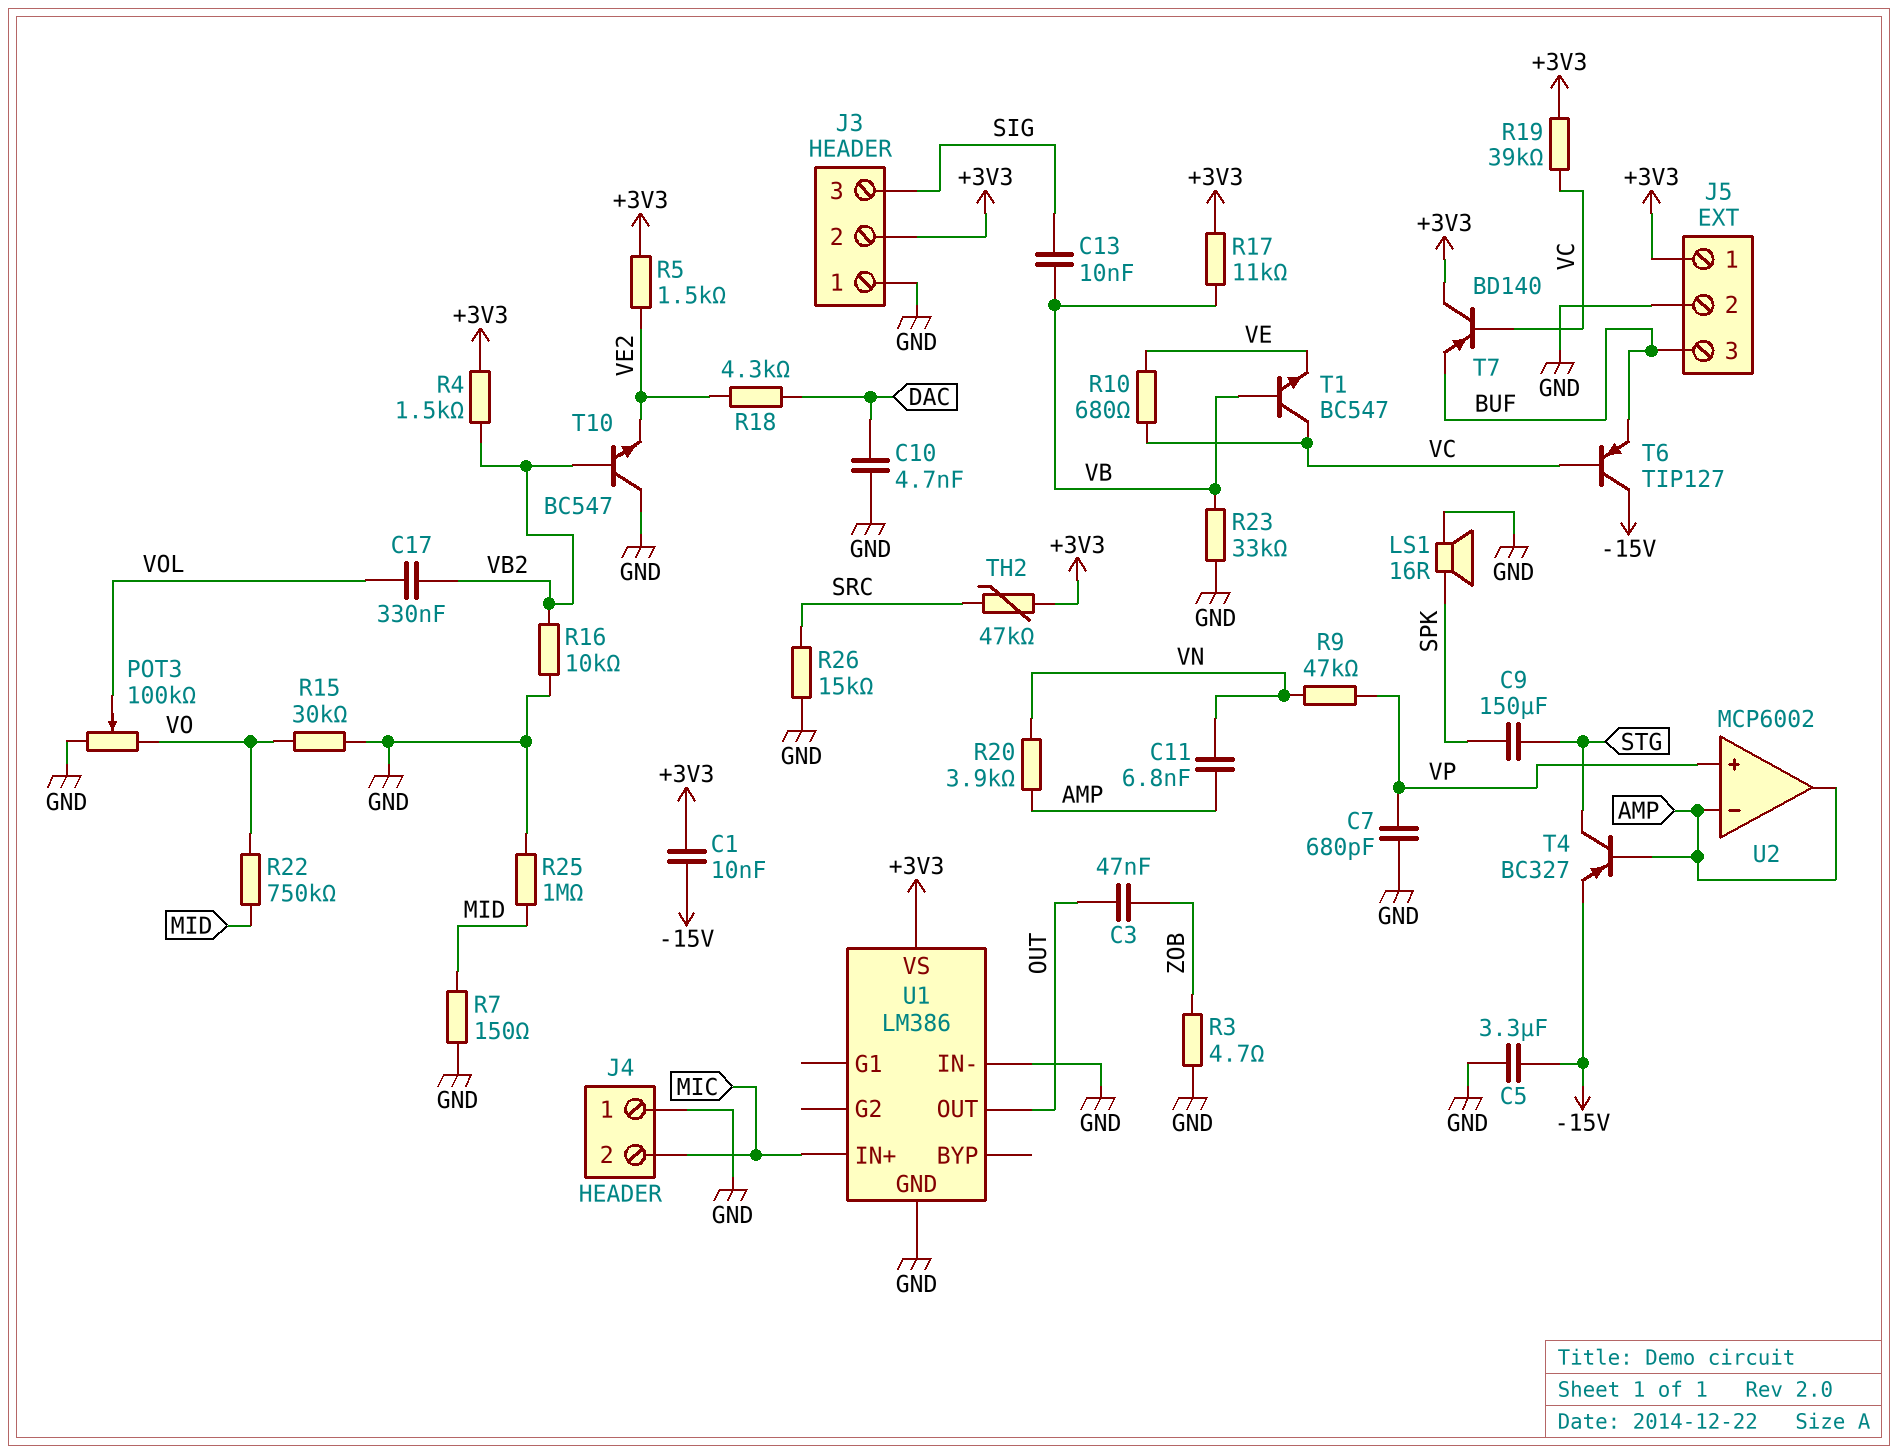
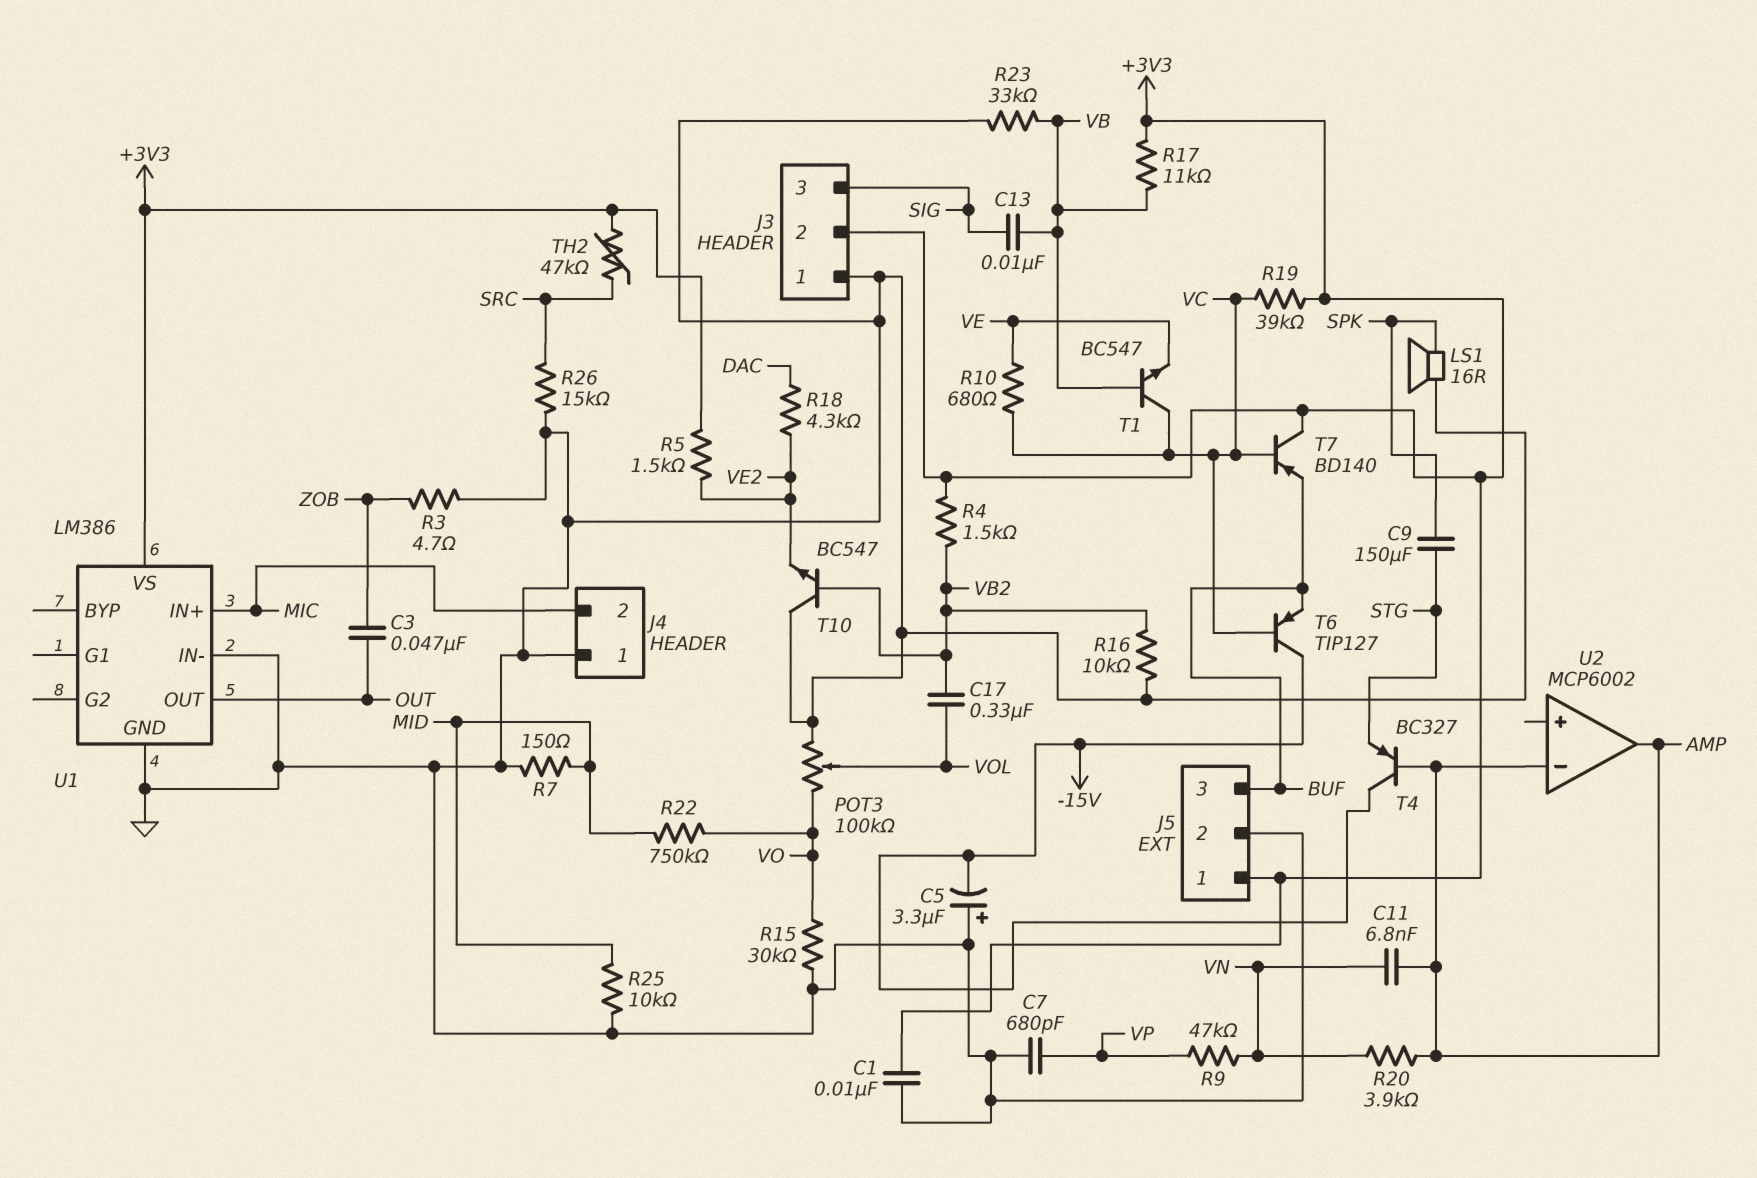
C1: 10nF (+3V3, -15V) -> 10nF (+3V3, GND)
C5: 3.3uF (-15V, GND) -> 3.3uF (plus GND, minus -15V)
C10: 4.7nF (DAC, GND) -> none
R25: 1M (GND, MID) -> 10k (GND, MID)
T4: PNP BC327 (B AMP, C STG, E -15V) -> PNP BC327 (B AMP, C -15V, E STG)
U2 pin in+: VP -> none

